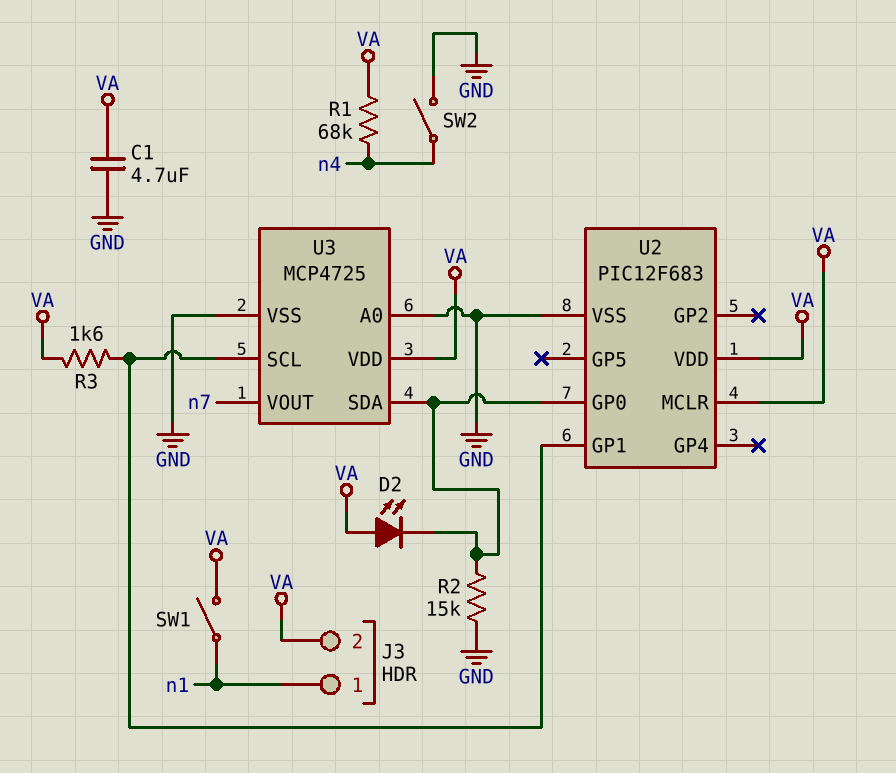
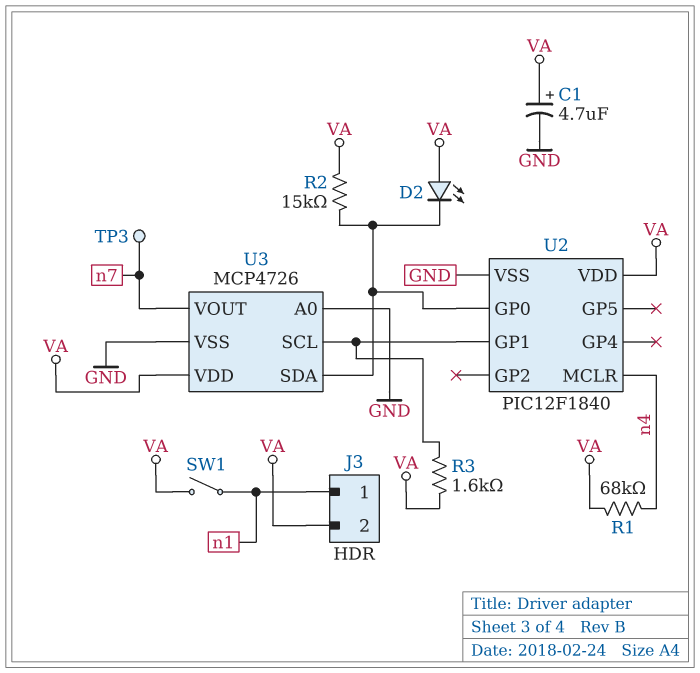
C1: 4.7uF (GND, VA) -> 4.7uF (plus VA, minus GND)
R2: 15k (GND, U2/GP0) -> 15k (U2/GP0, VA)
SW2: switch (GND, n4) -> none
TP3: none -> test point (n7)
U2: PIC12F683 -> PIC12F1840
U2 pin MCLR: VA -> n4
U3: MCP4725 -> MCP4726

